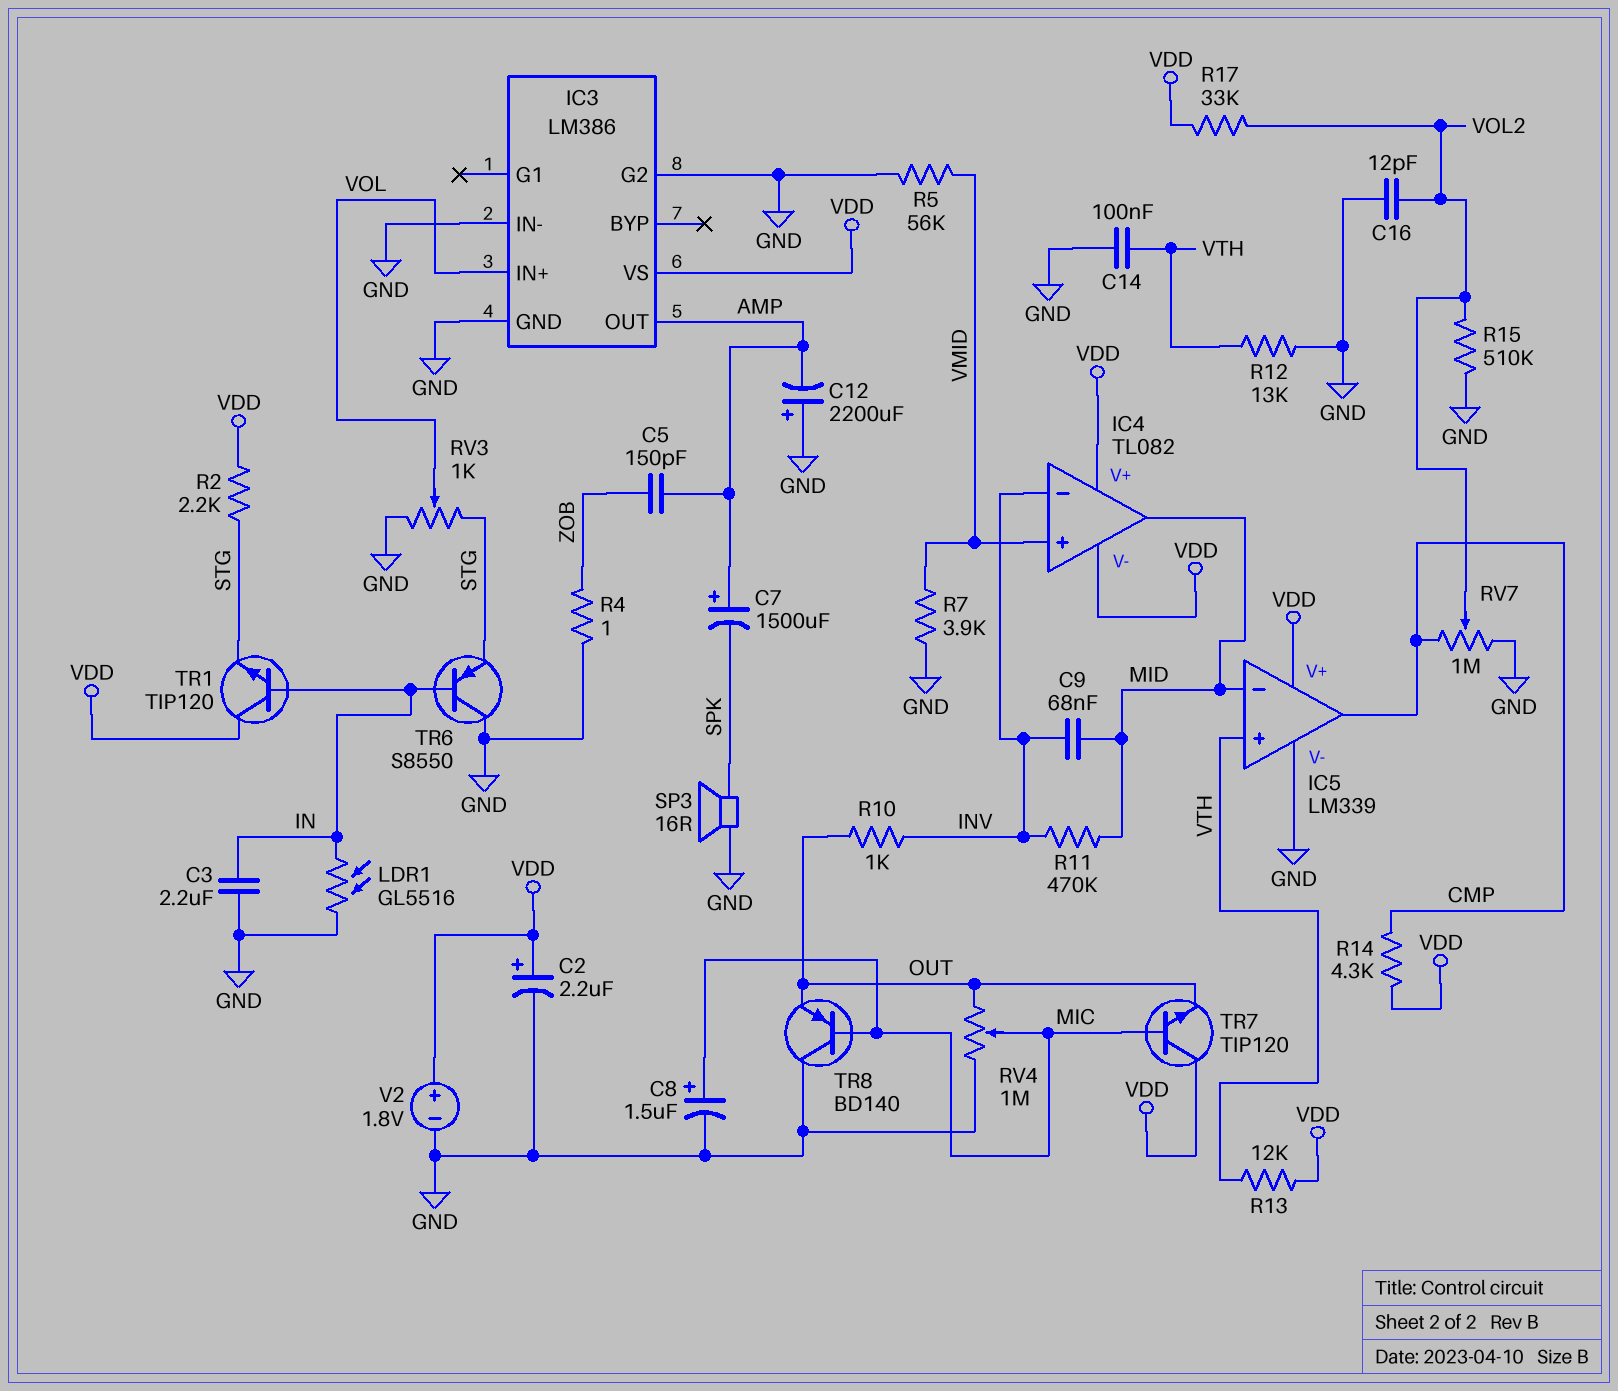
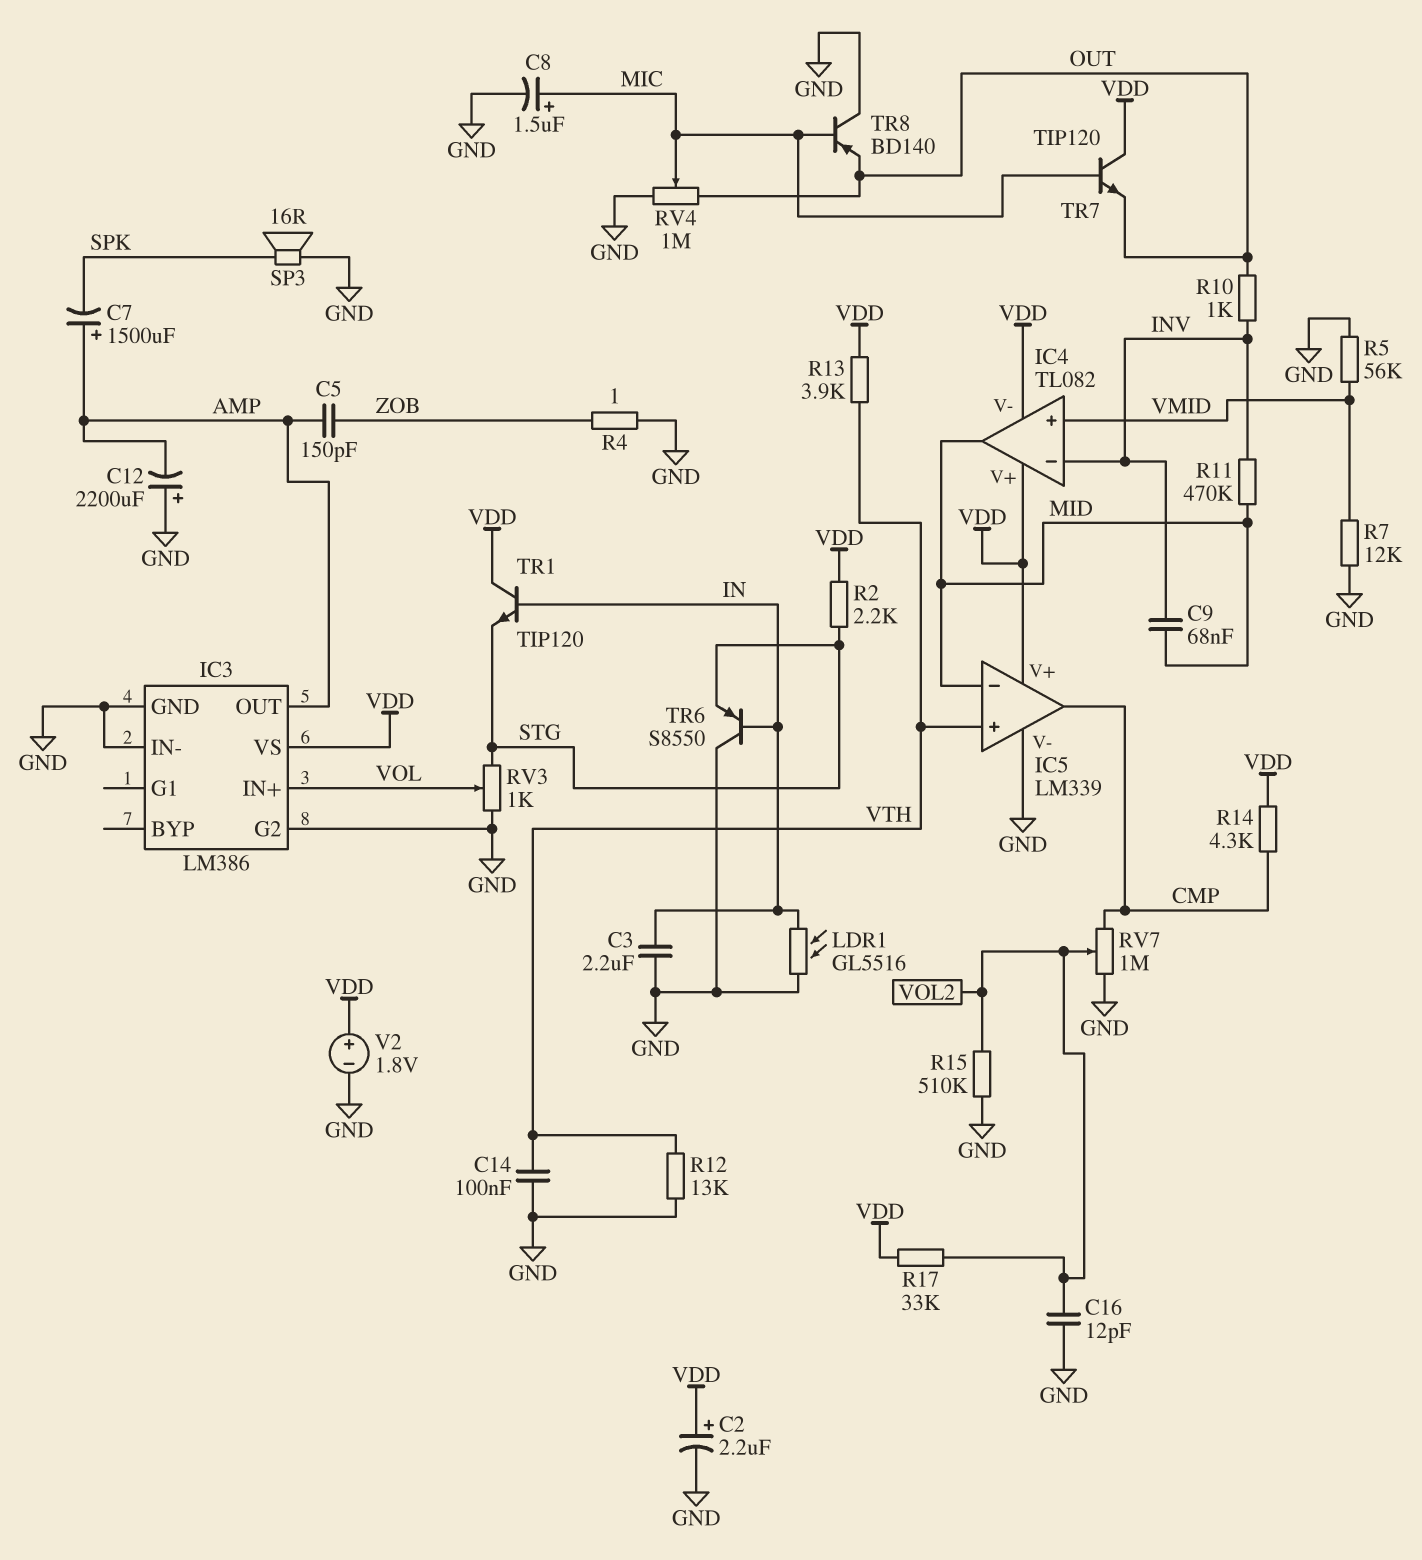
R7: 3.9k (GND, VMID) -> 12k (GND, VMID)
R13: 12k (VDD, VTH) -> 3.9k (VDD, VTH)

